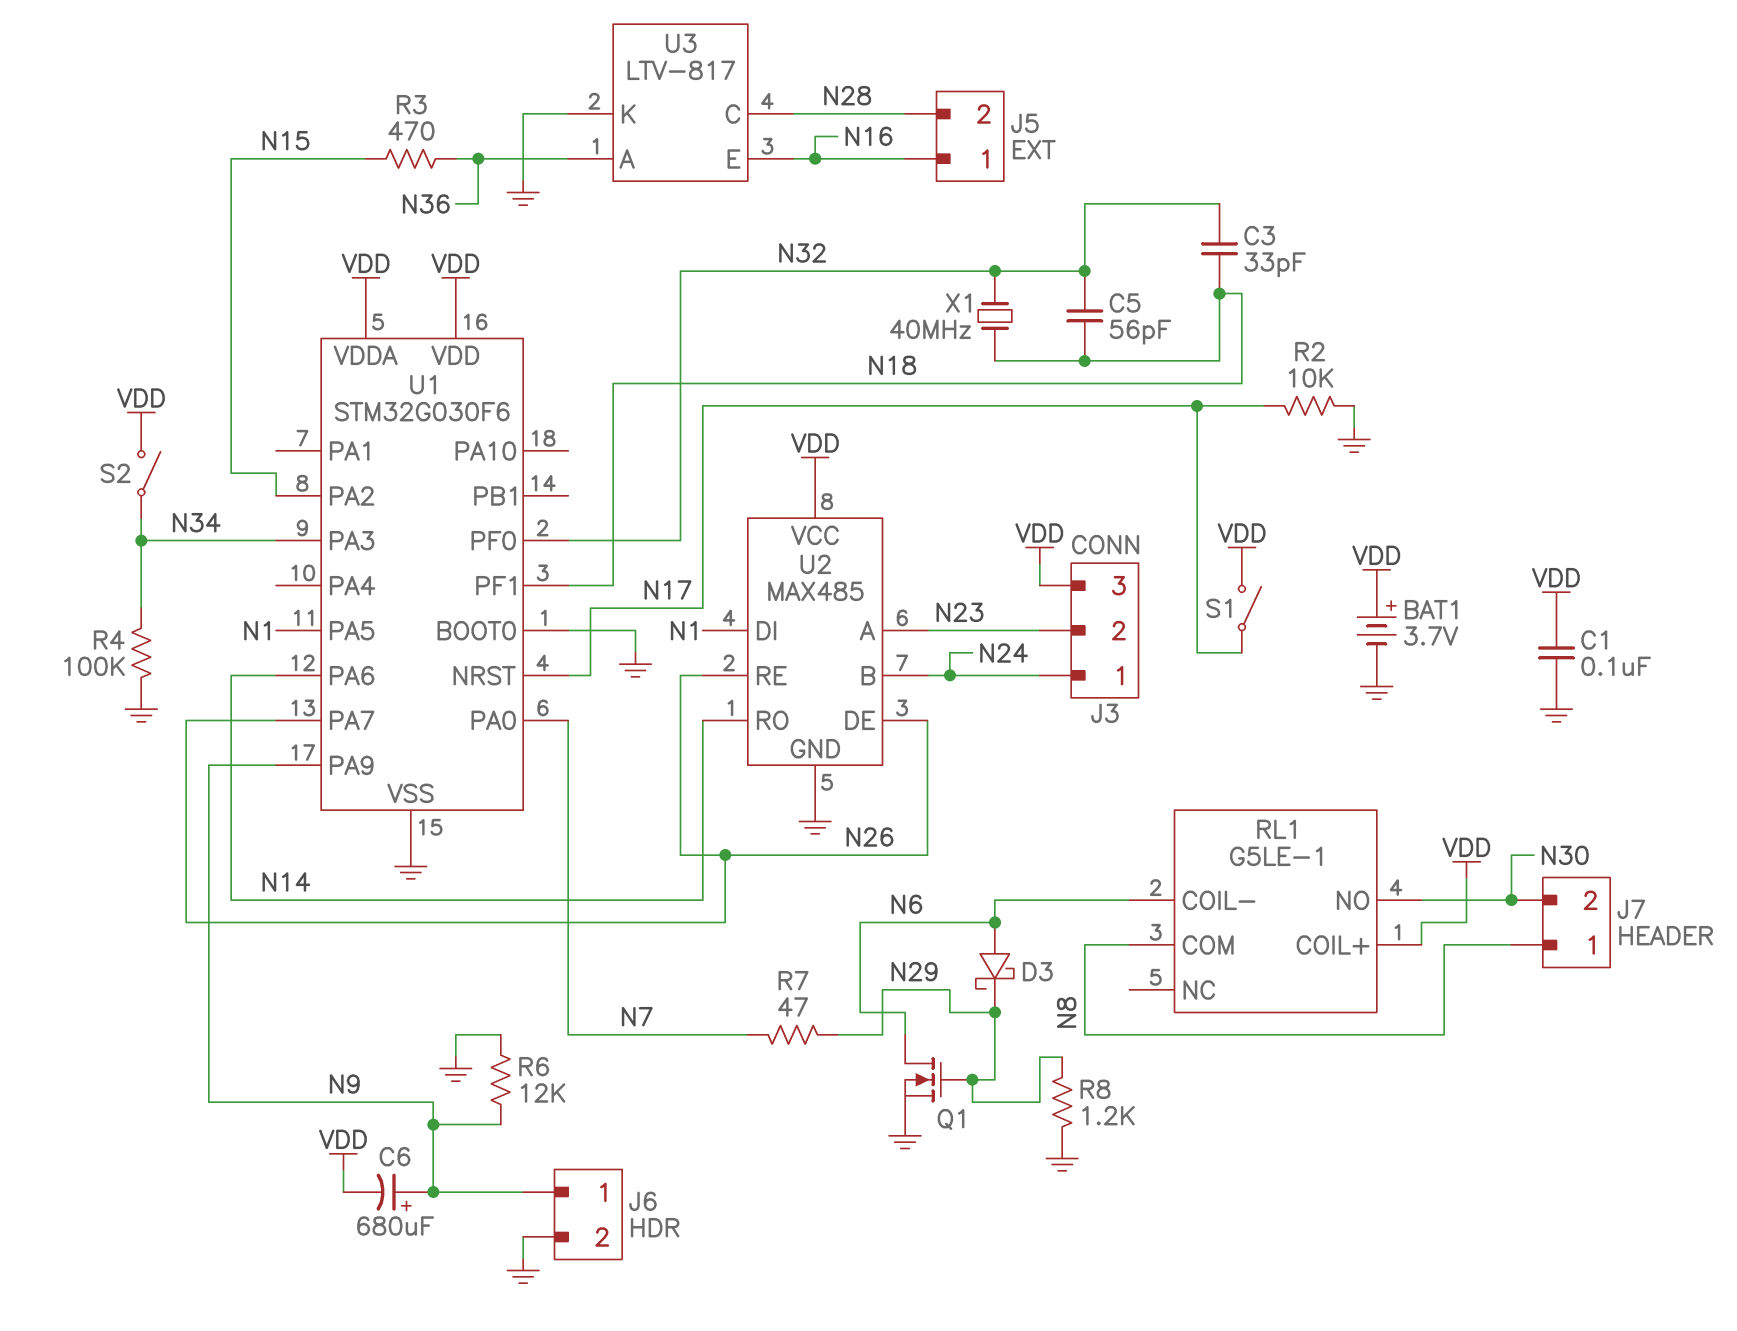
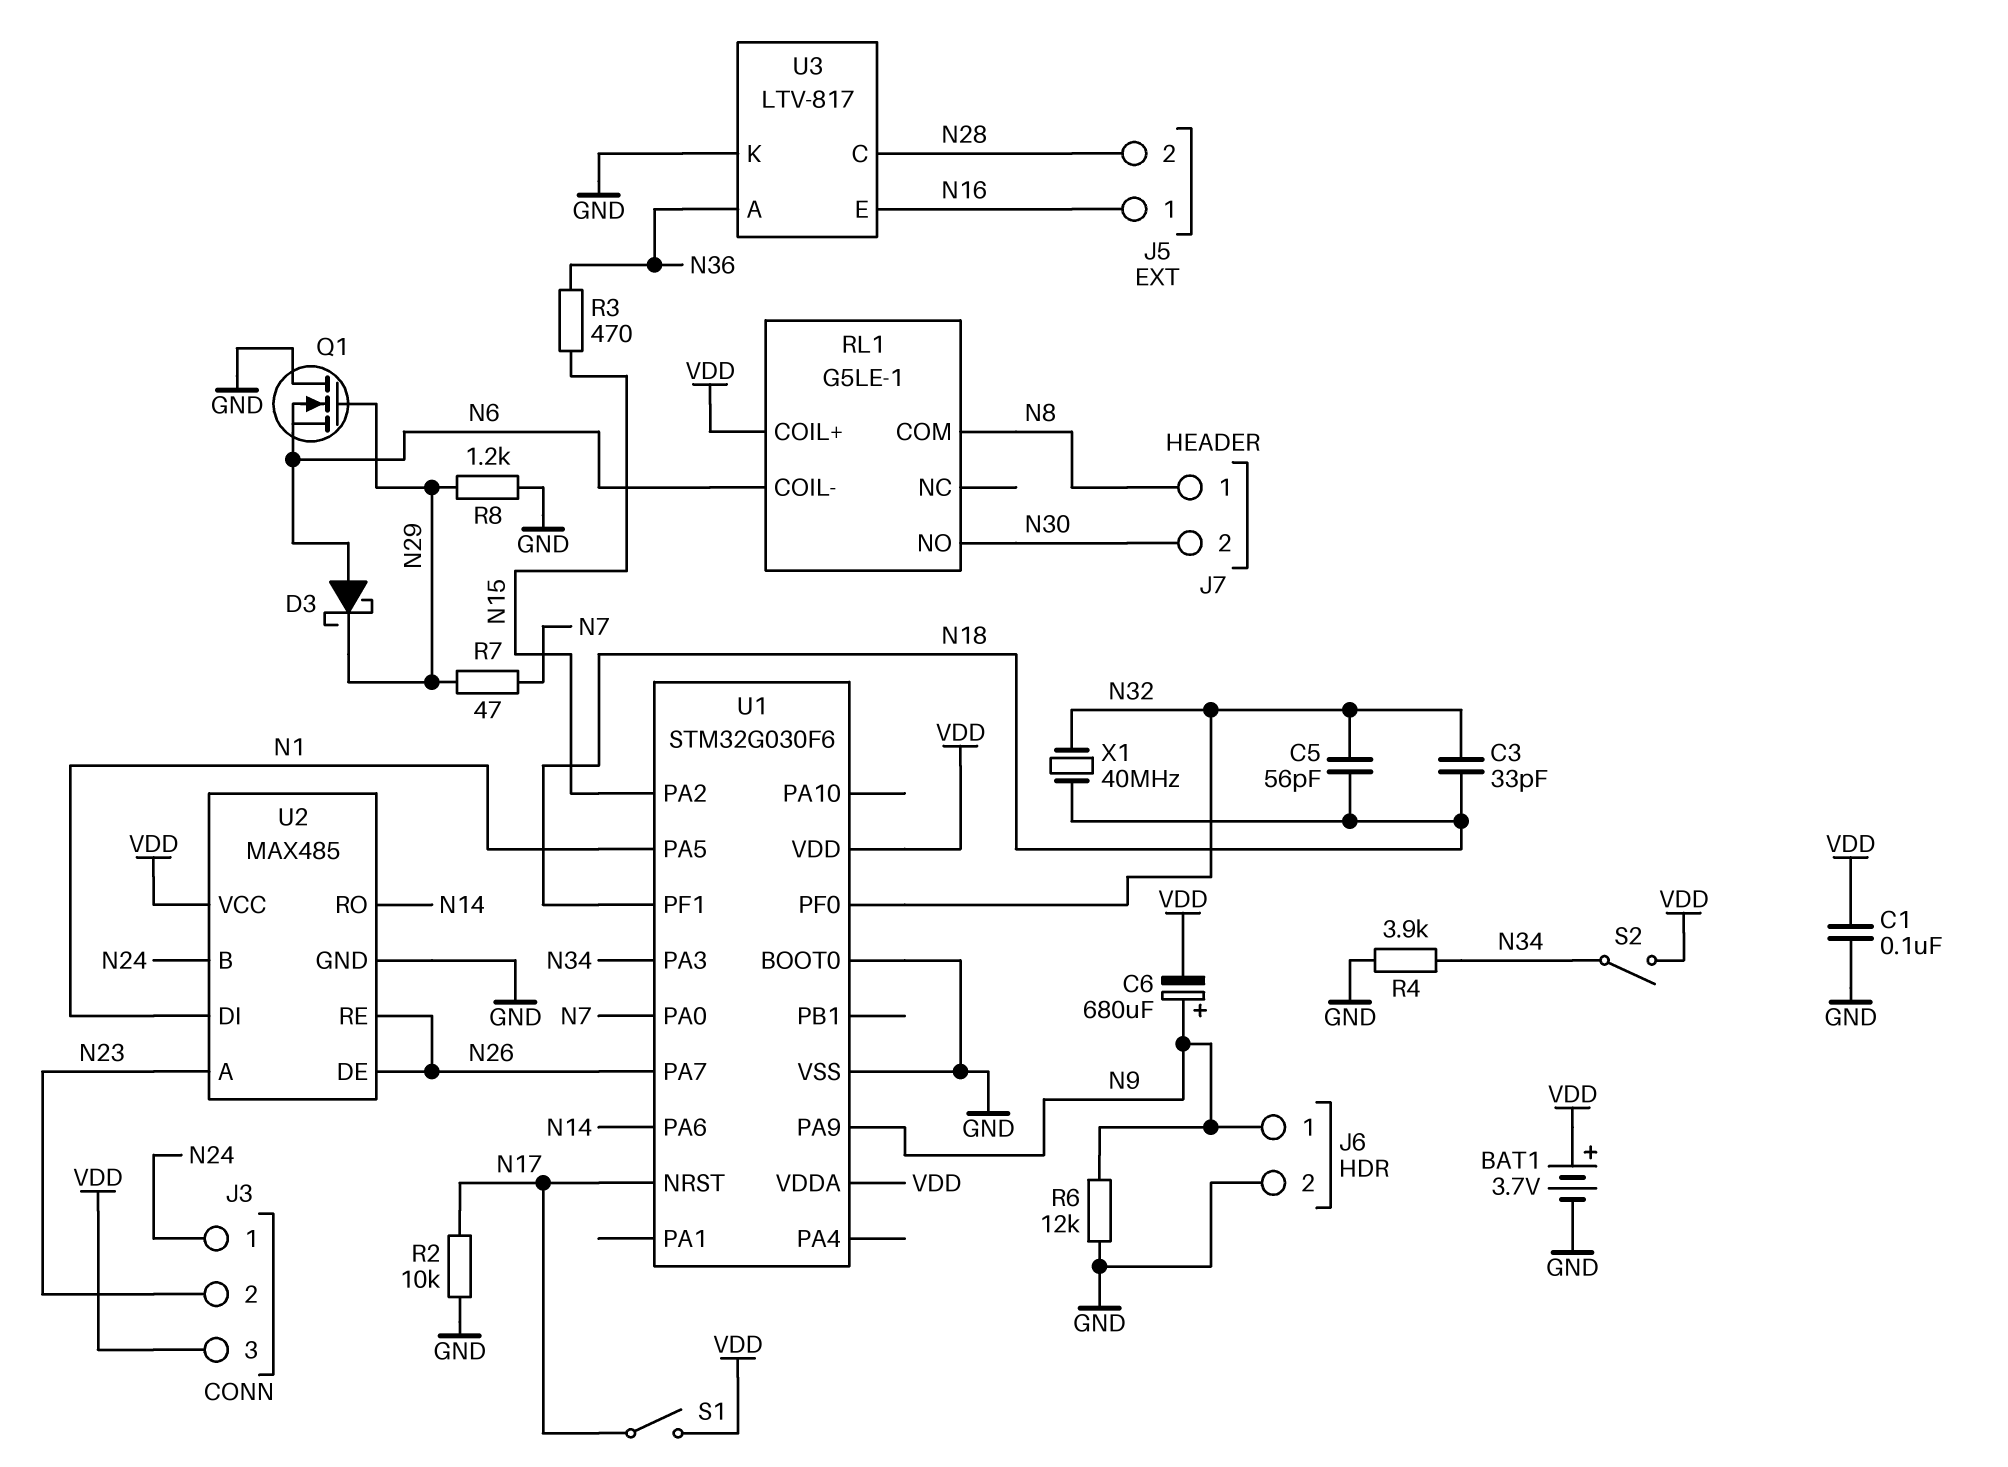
Q1: NMOS (G N29, D N6, S GND) -> NMOS (G N29, D GND, S N6)
R4: 100k (GND, N34) -> 3.9k (GND, N34)

